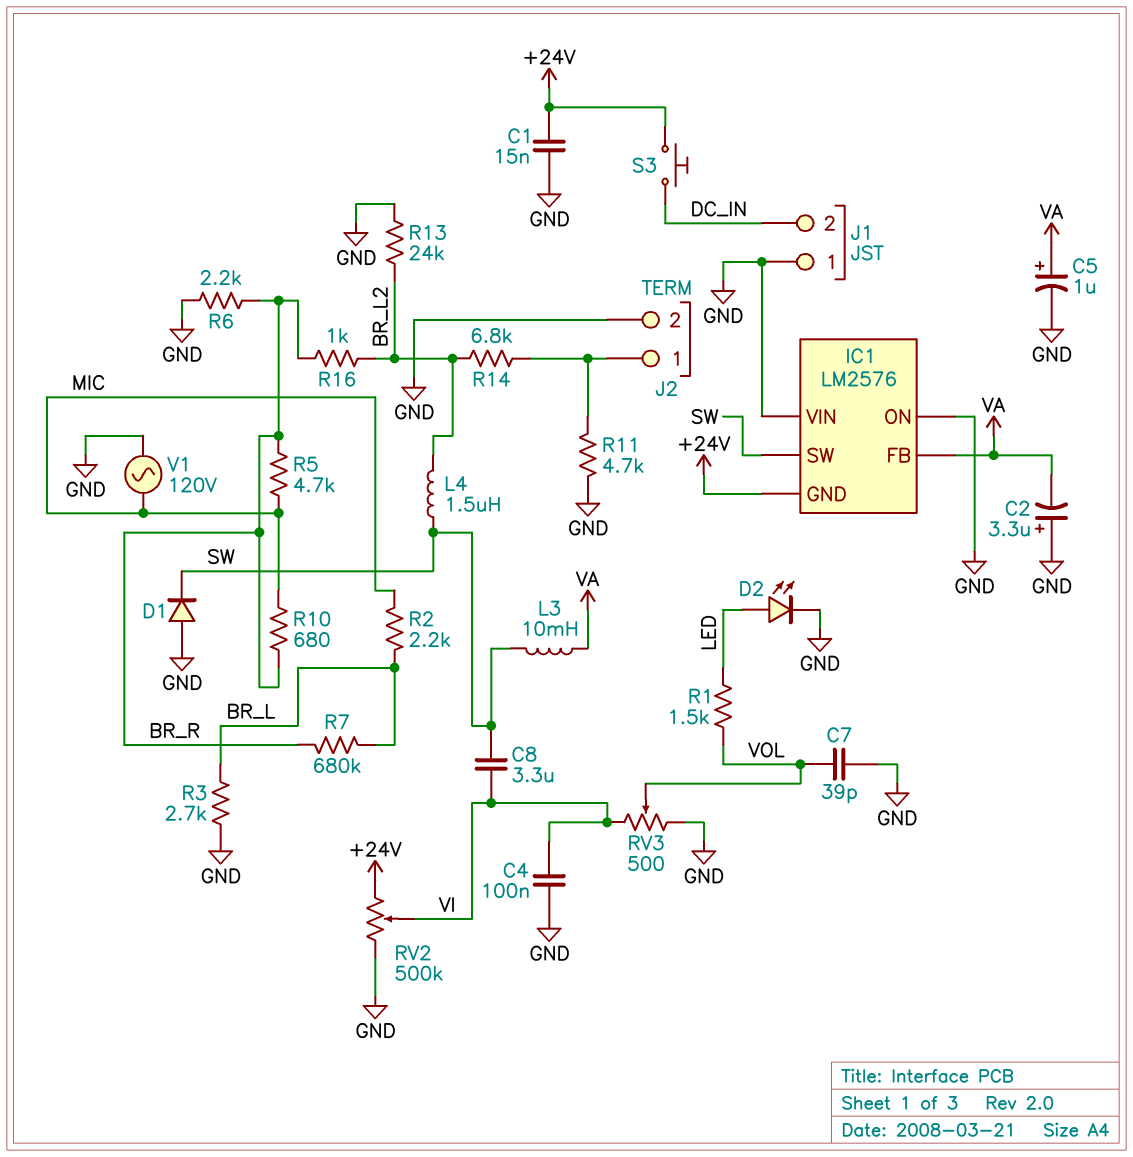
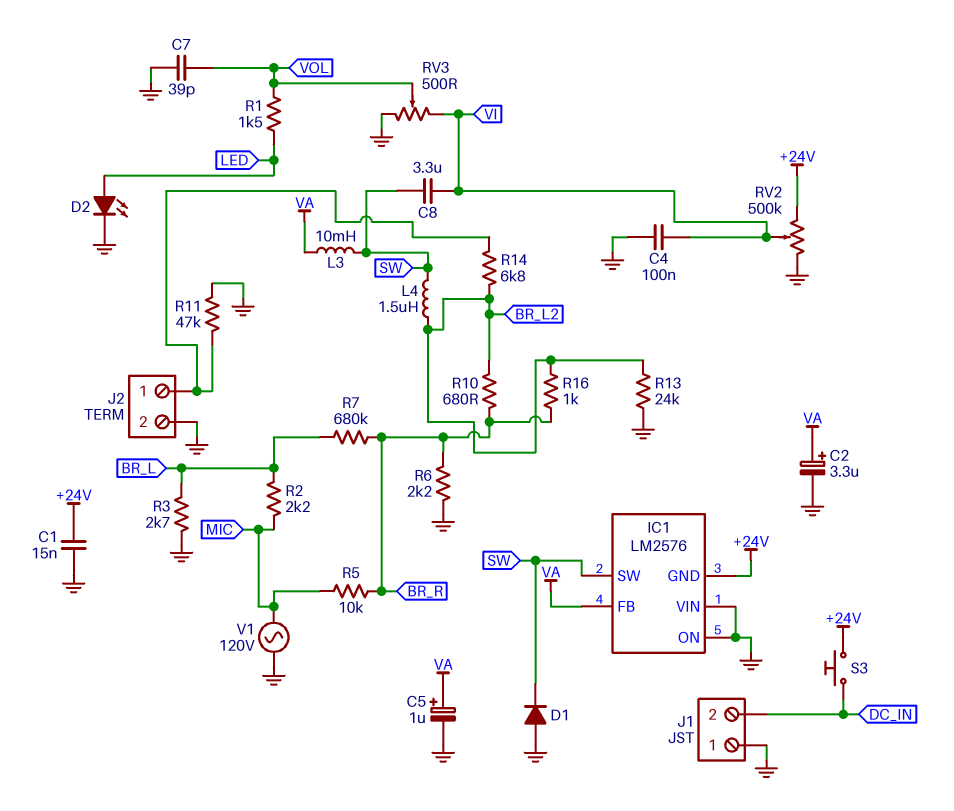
C2: 3.3uF (plus GND, minus VA) -> 3.3uF (plus VA, minus GND)
R5: 4.7k (BR_R, MIC) -> 10k (BR_R, MIC)
R10: 680 (BR_R, MIC) -> 680 (BR_L2, BR_R)
R11: 4.7k (GND, J2/1) -> 47k (GND, J2/1)

